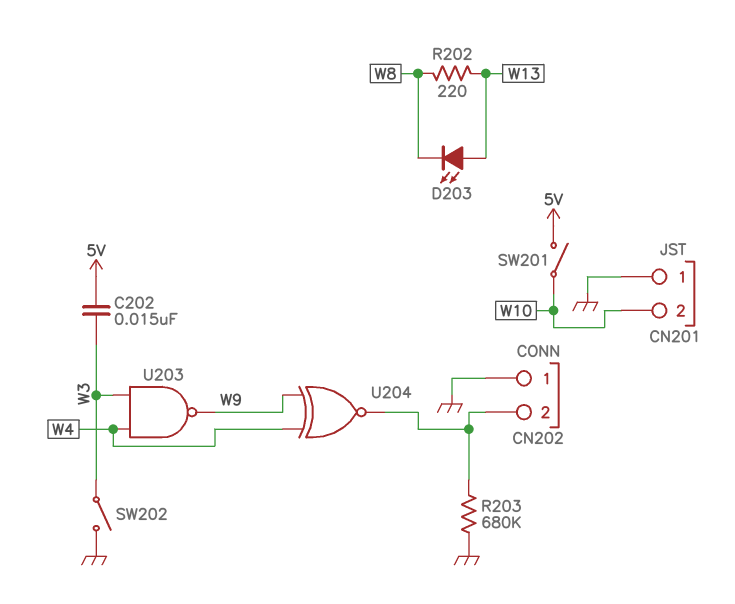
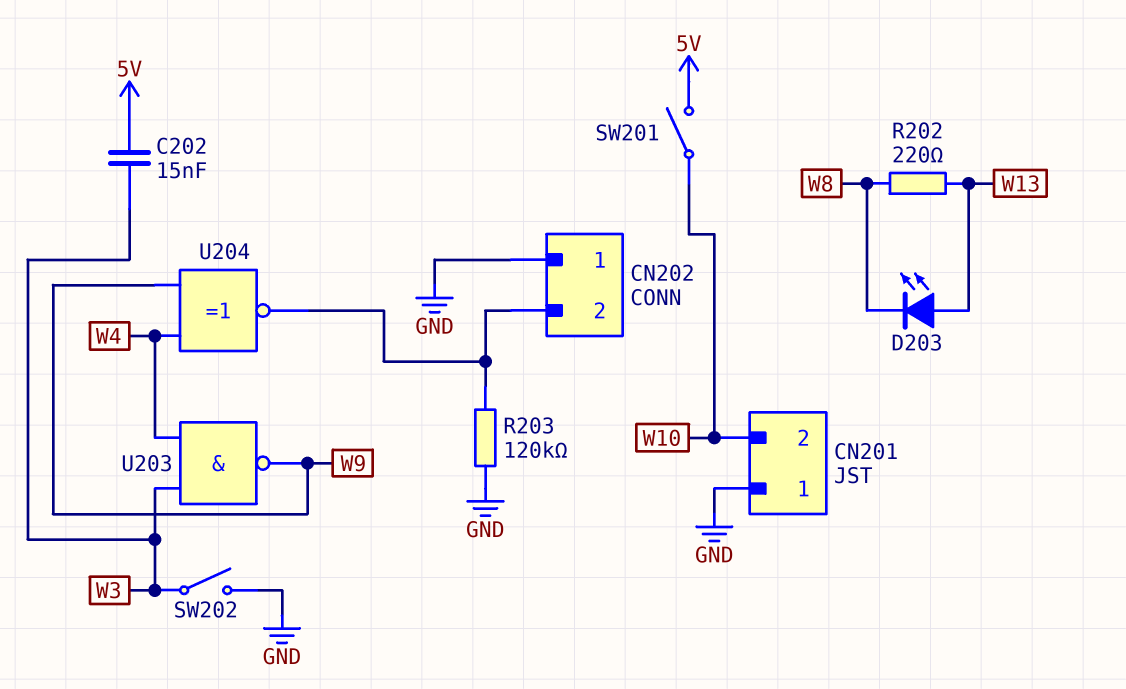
R203: 680k (CN202/2, GND) -> 120k (CN202/2, GND)

